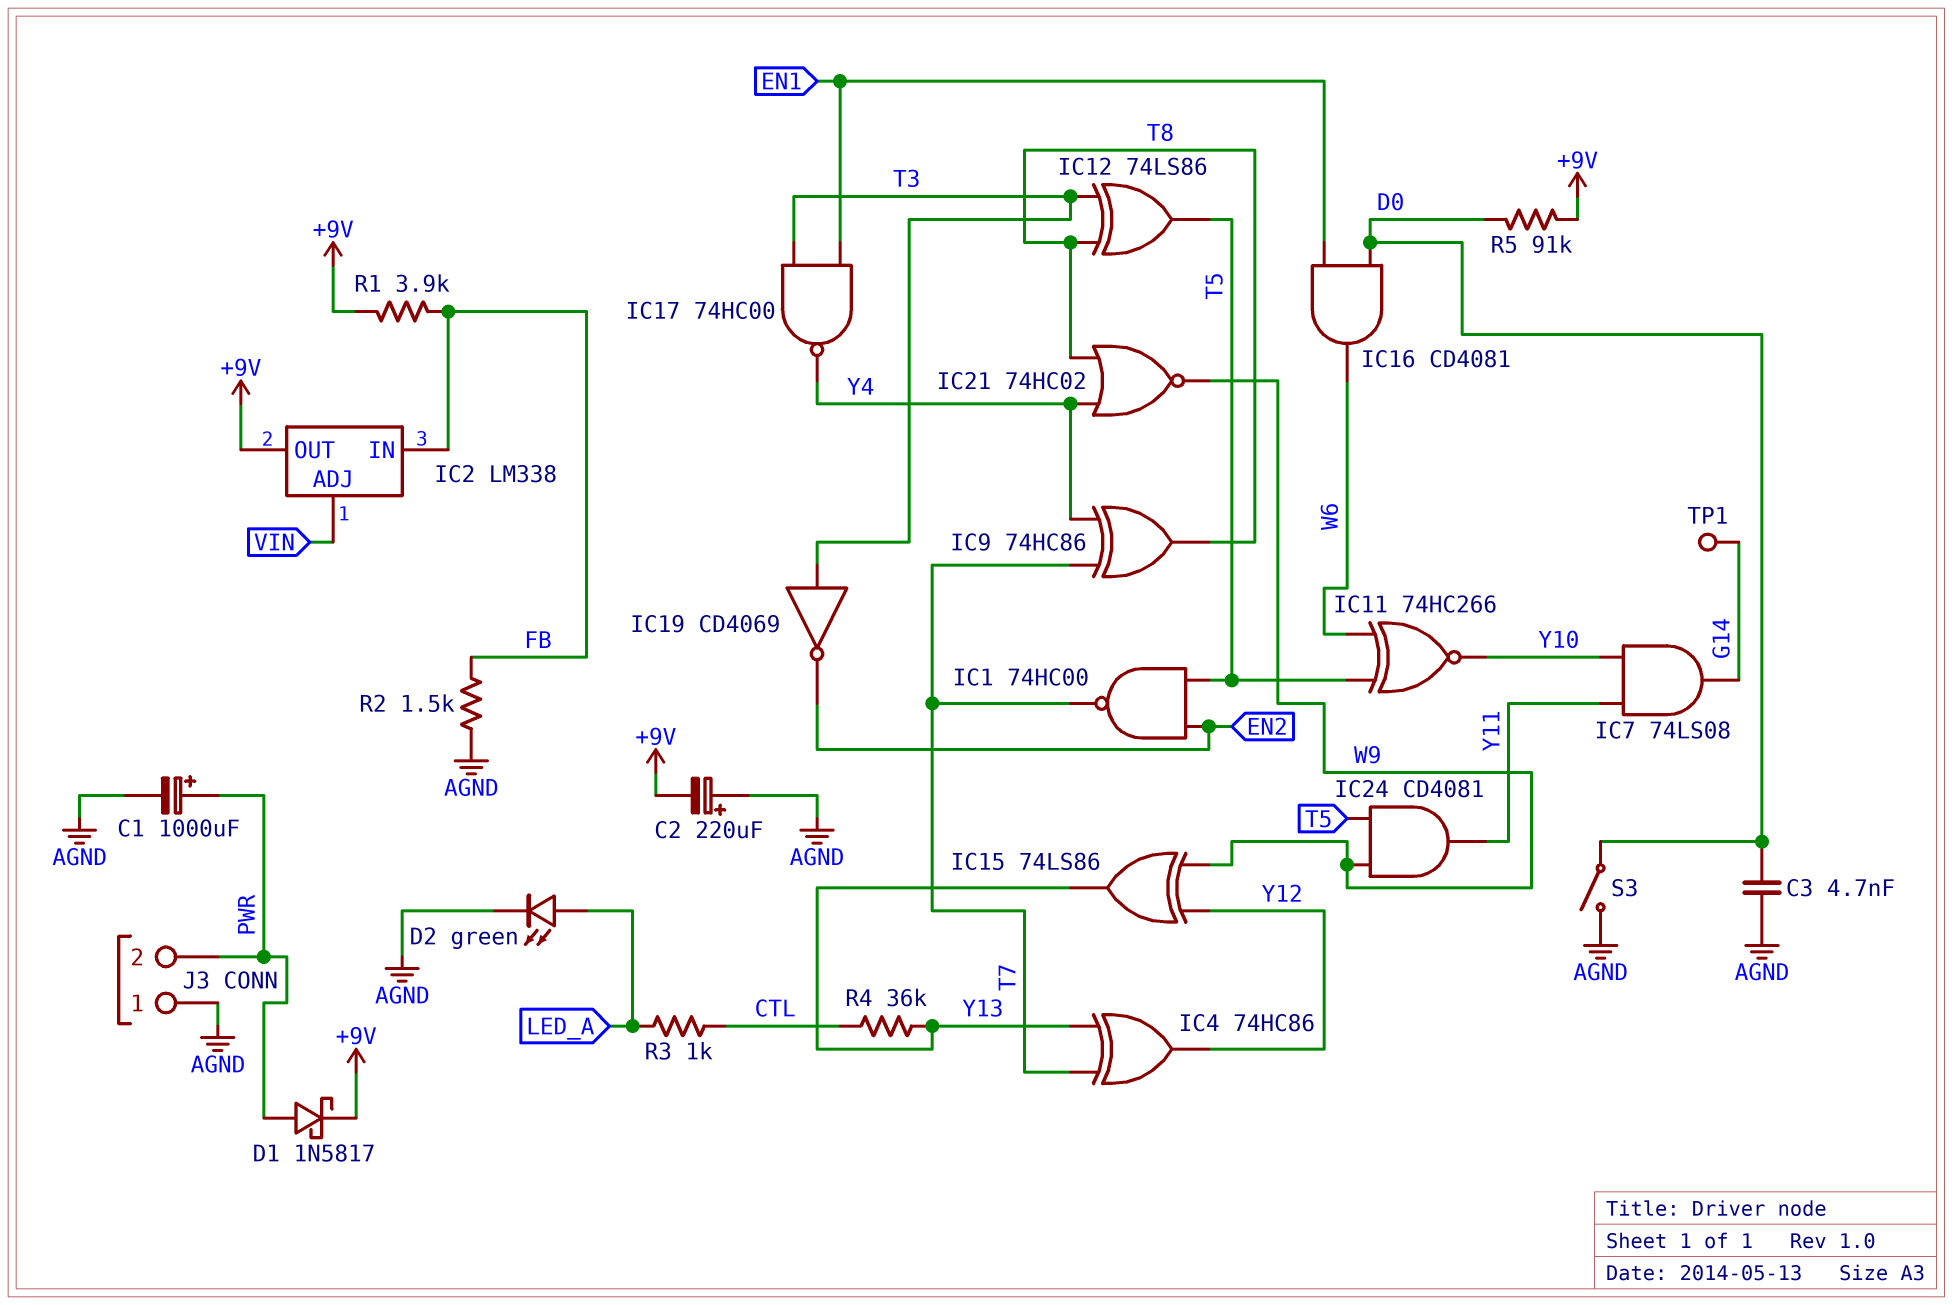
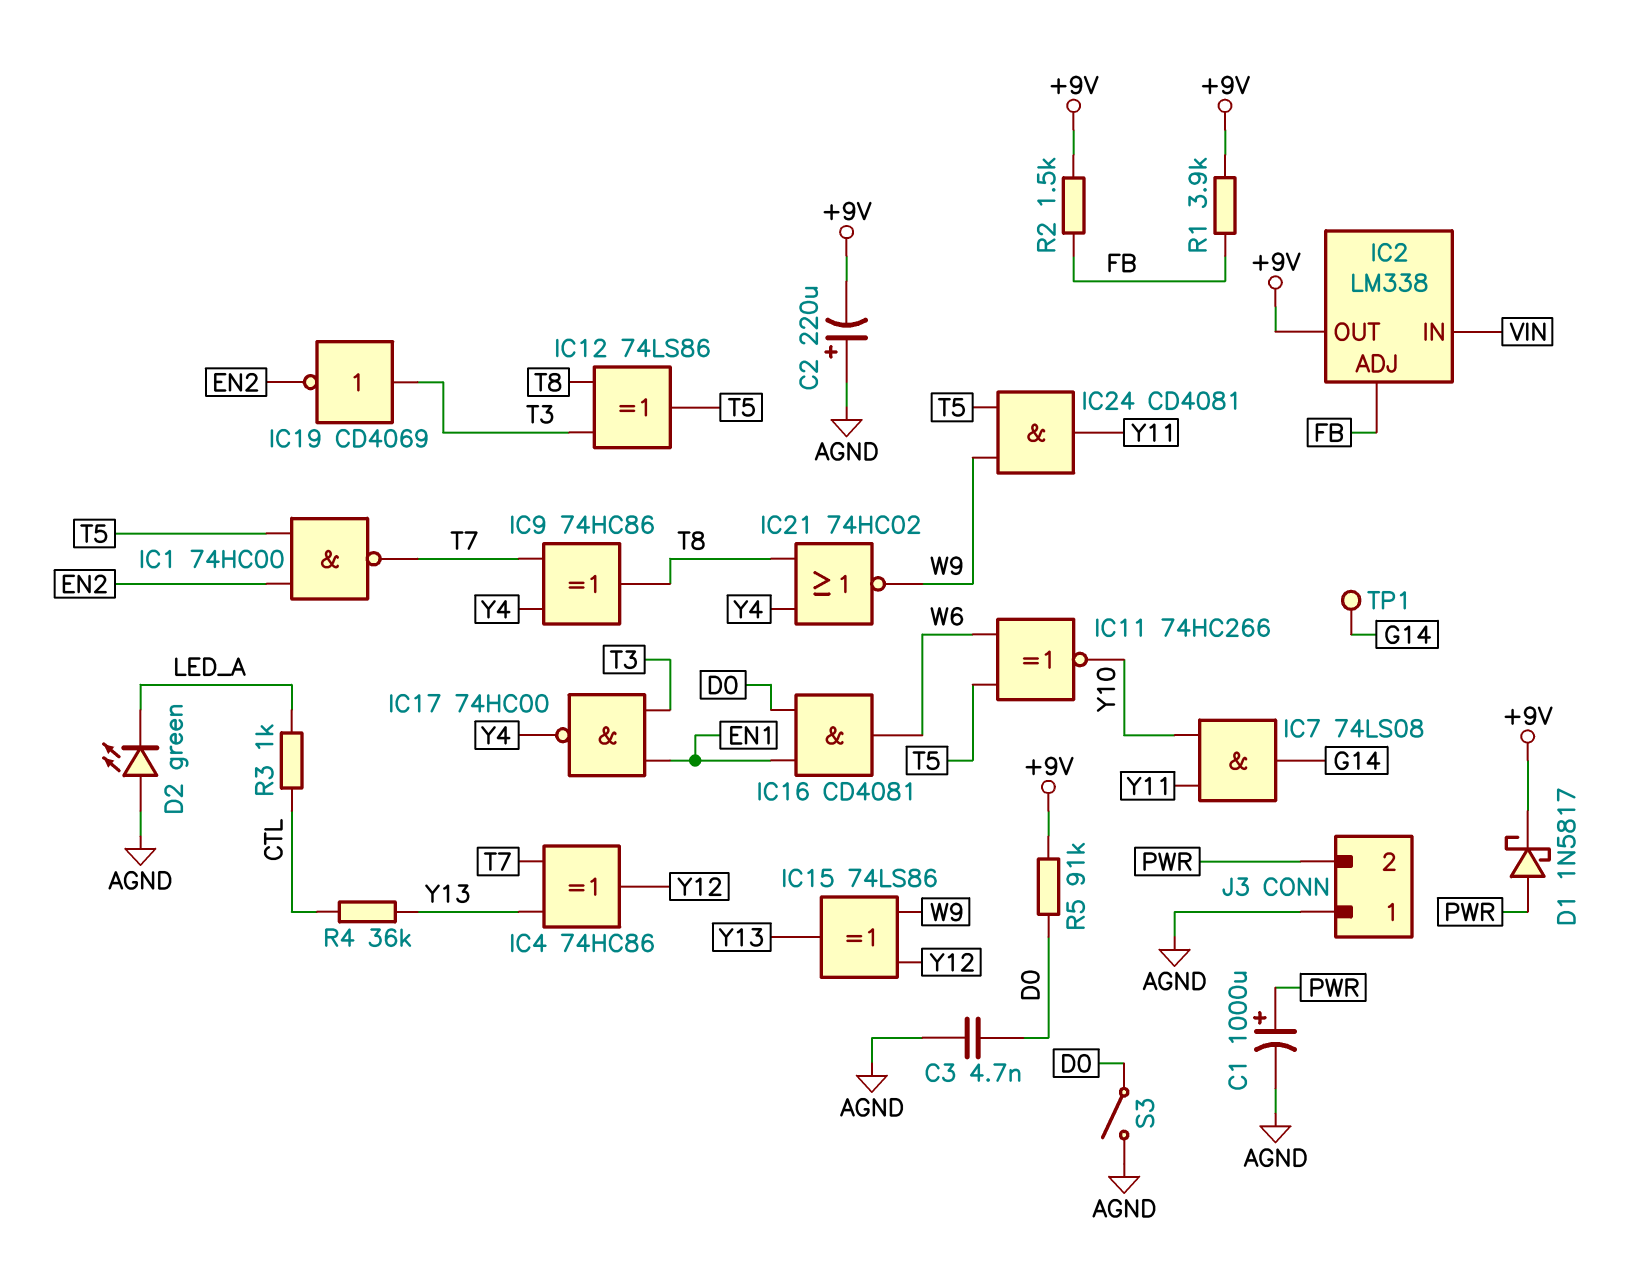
D2: LED green (A LED_A, K AGND) -> LED green (A AGND, K LED_A)
IC2 pin ADJ: VIN -> FB
IC2 pin IN: FB -> VIN
R2: 1.5k (AGND, FB) -> 1.5k (+9V, FB)

